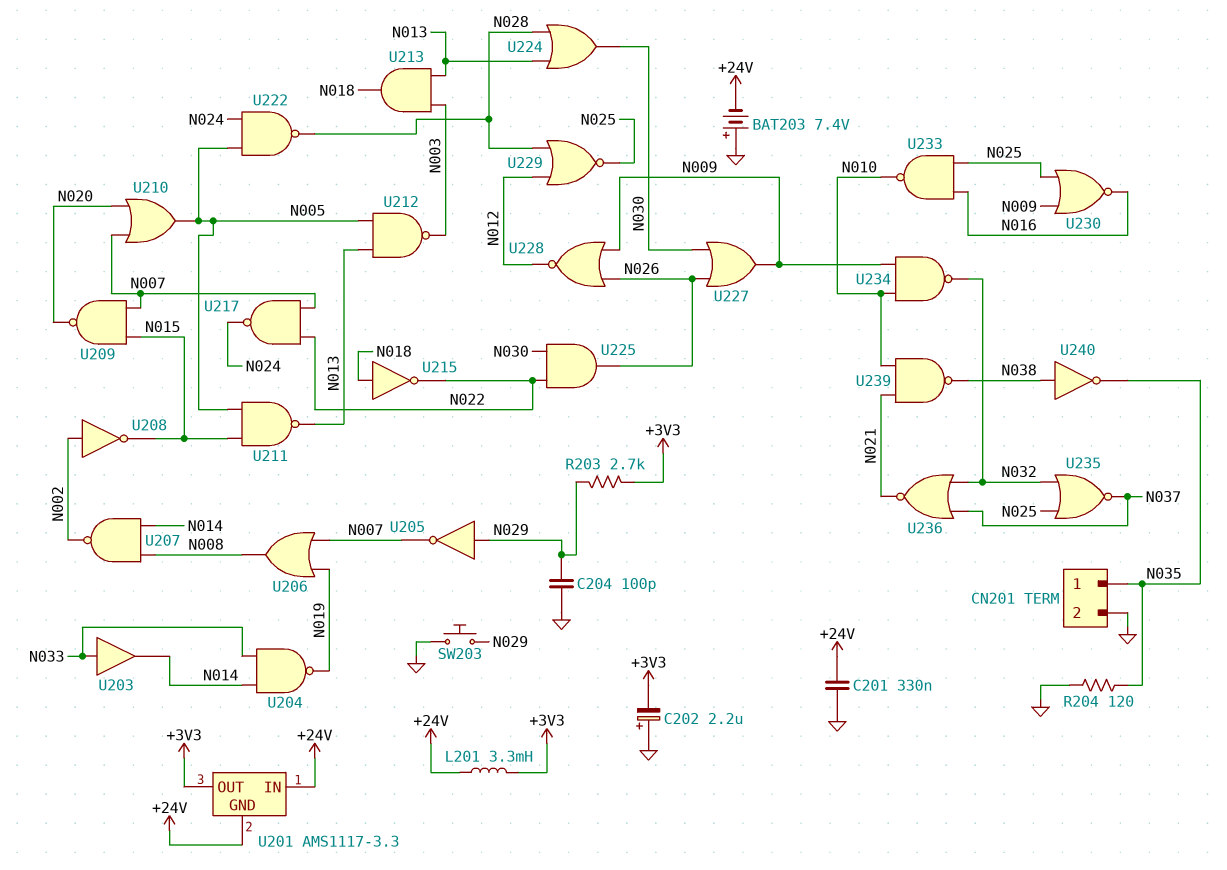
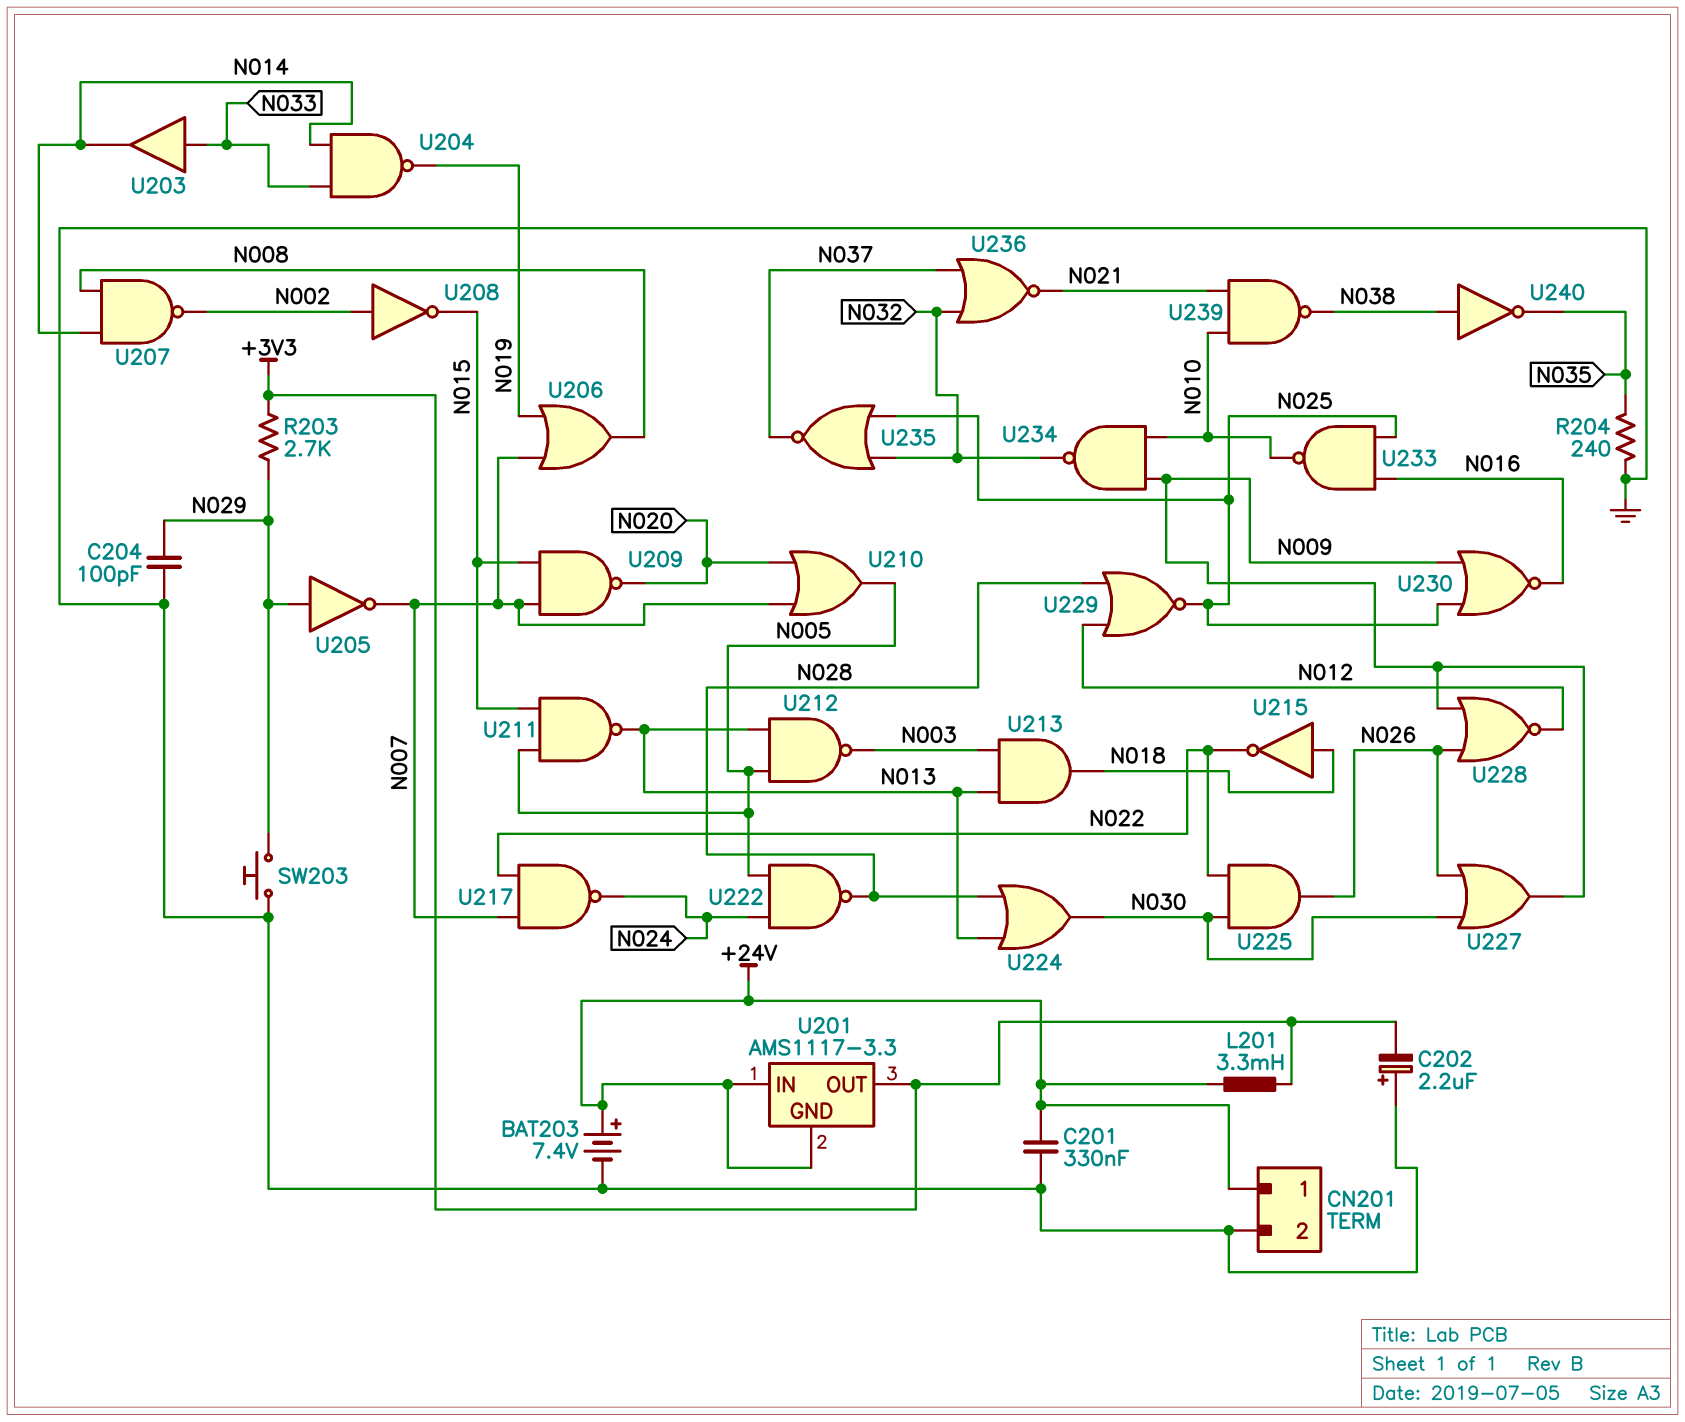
BAT203: 7.4V (plus GND, minus +24V) -> 7.4V (plus +24V, minus GND)
CN201 pin 1: N035 -> +24V
R204: 120 (GND, N035) -> 240 (GND, N035)

